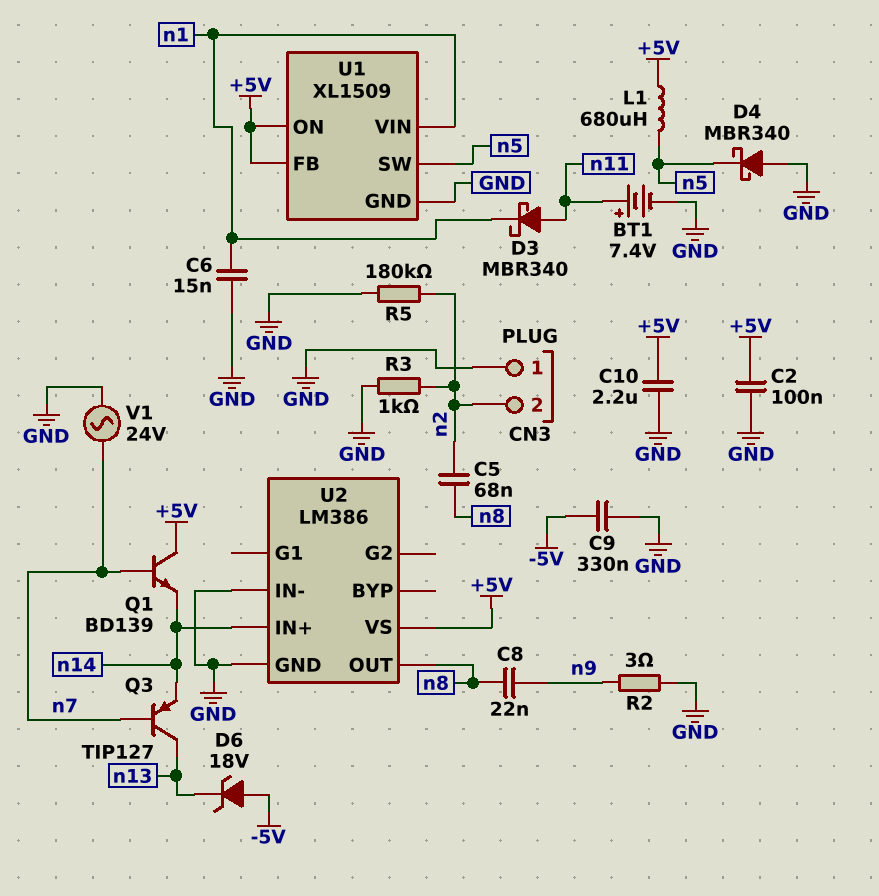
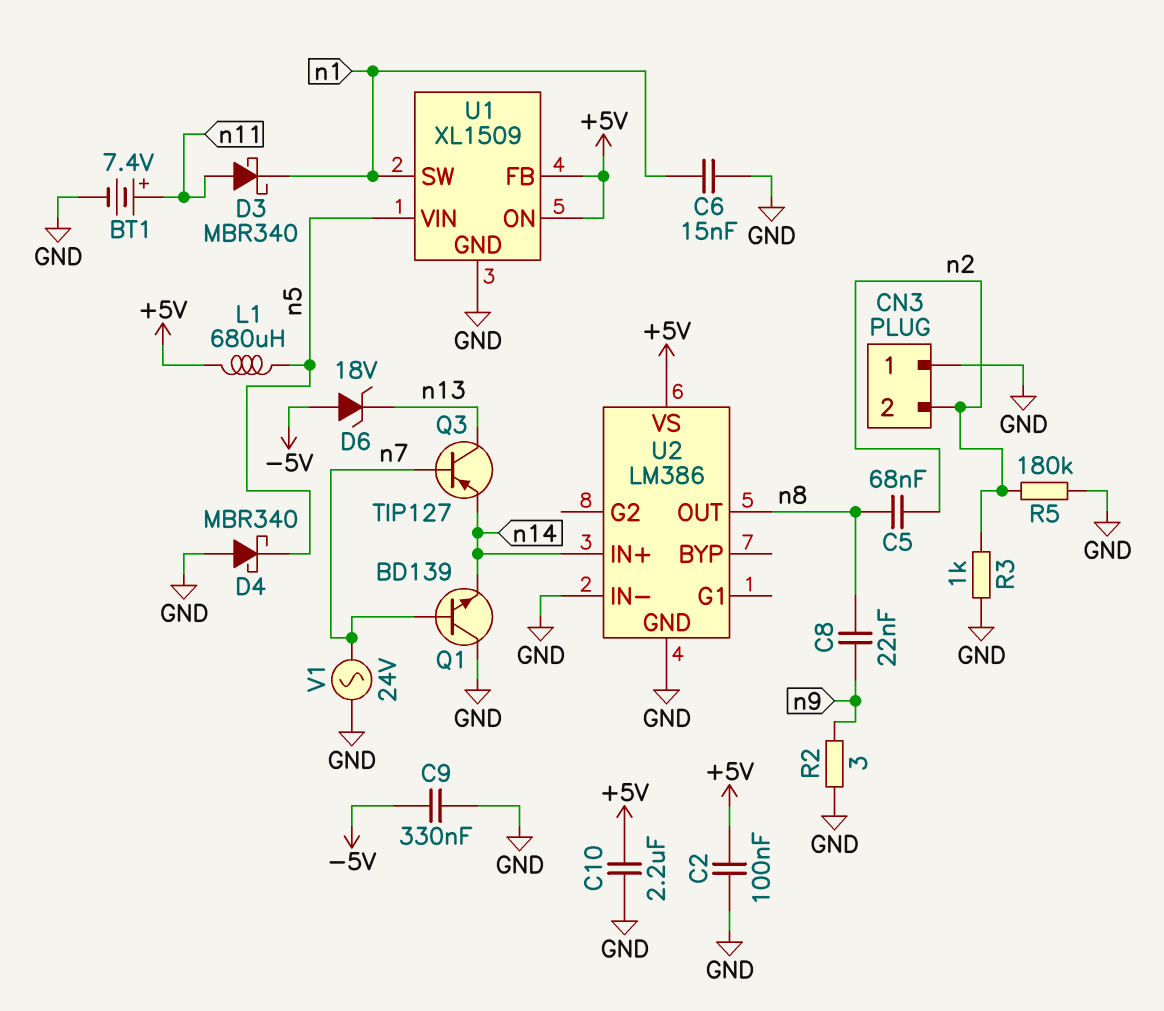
Q1: NPN BD139 (B n7, C +5V, E n14) -> NPN BD139 (B n7, C GND, E n14)
U1 pin SW: n5 -> n1
U1 pin VIN: n1 -> n5

